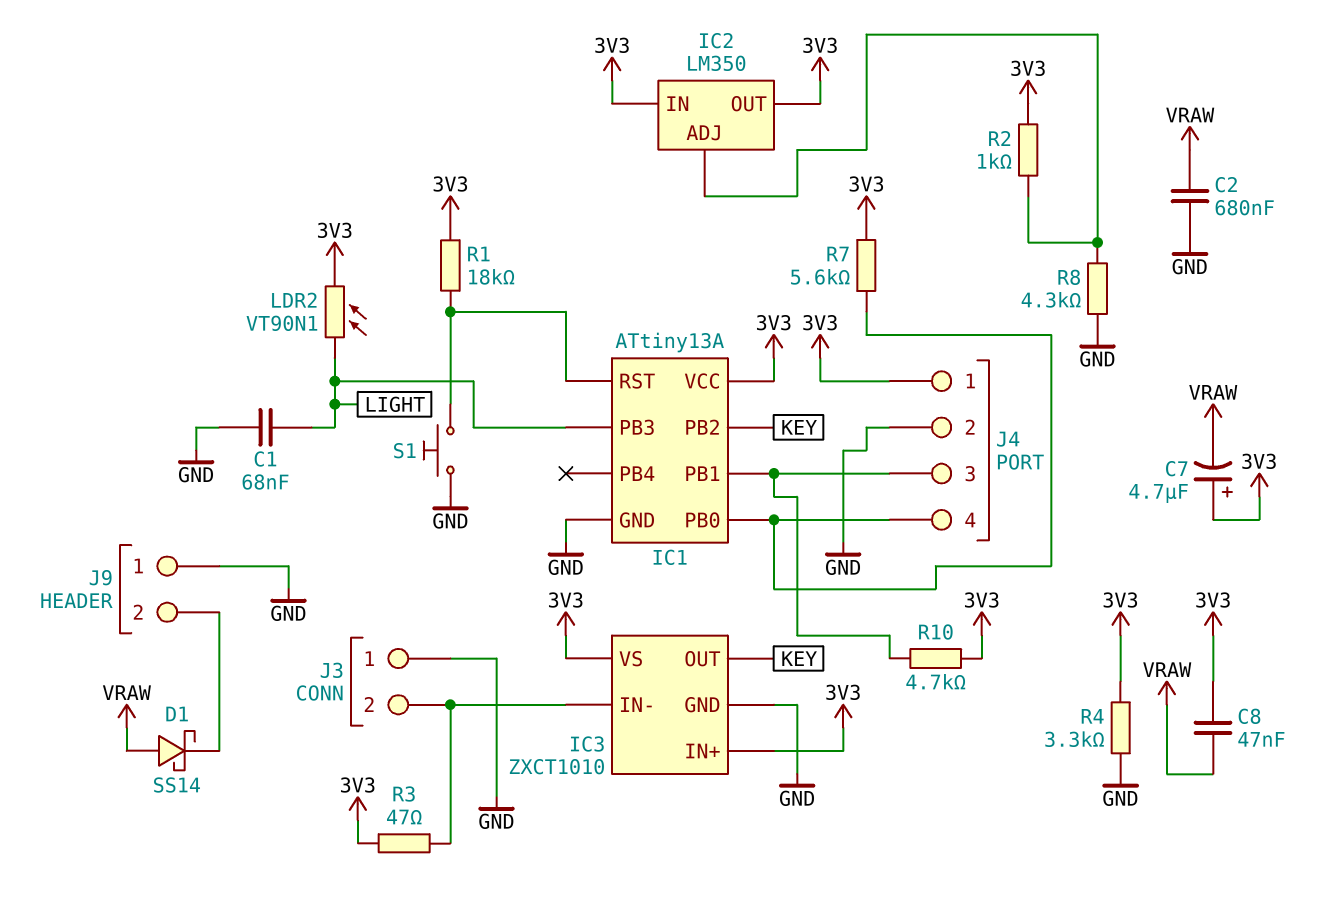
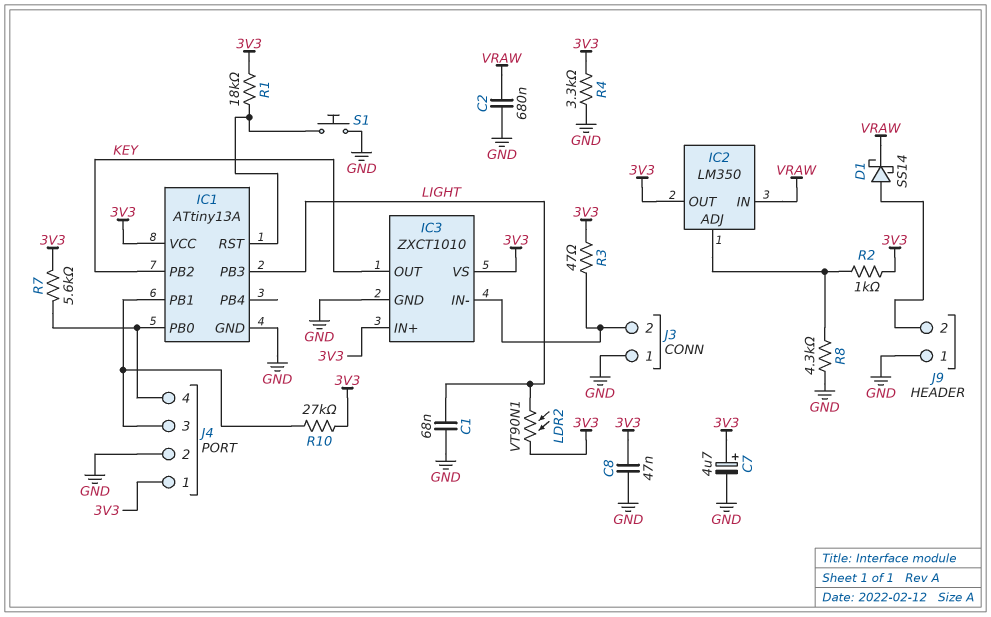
C7: 4.7uF (plus 3V3, minus VRAW) -> 4.7uF (plus 3V3, minus GND)
C8: 47nF (3V3, VRAW) -> 47nF (3V3, GND)
D1: schottky SS14 (A VRAW, K J9/2) -> schottky SS14 (A J9/2, K VRAW)
IC2 pin IN: 3V3 -> VRAW
R10: 4.7k (3V3, IC1/PB1) -> 27k (3V3, IC1/PB1)

